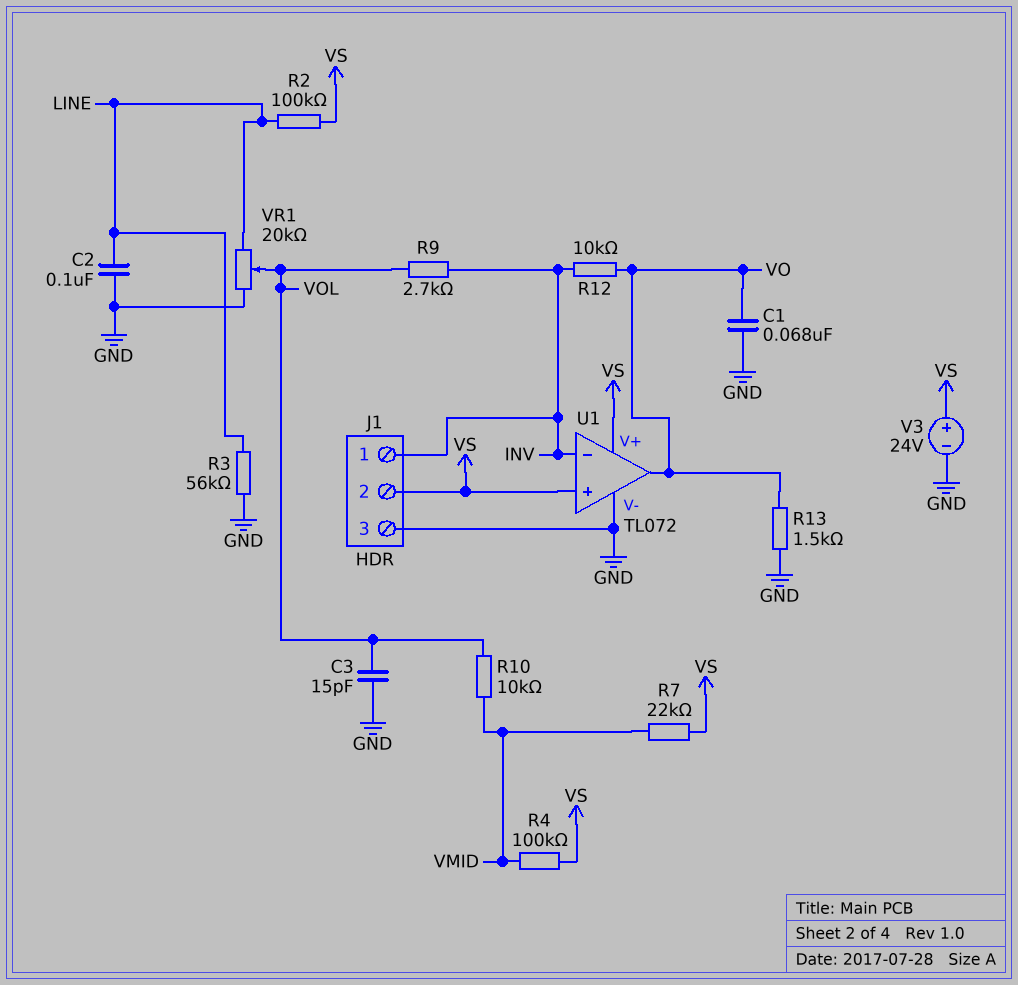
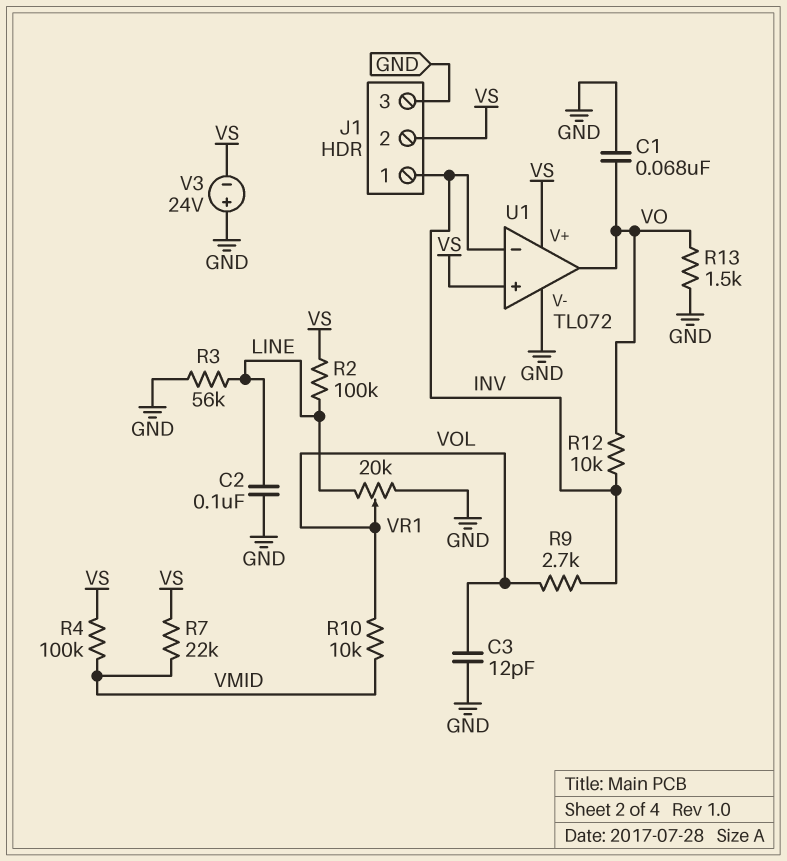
C3: 15pF (GND, VOL) -> 12pF (GND, VOL)
V3: 24V (plus VS, minus GND) -> 24V (plus GND, minus VS)

